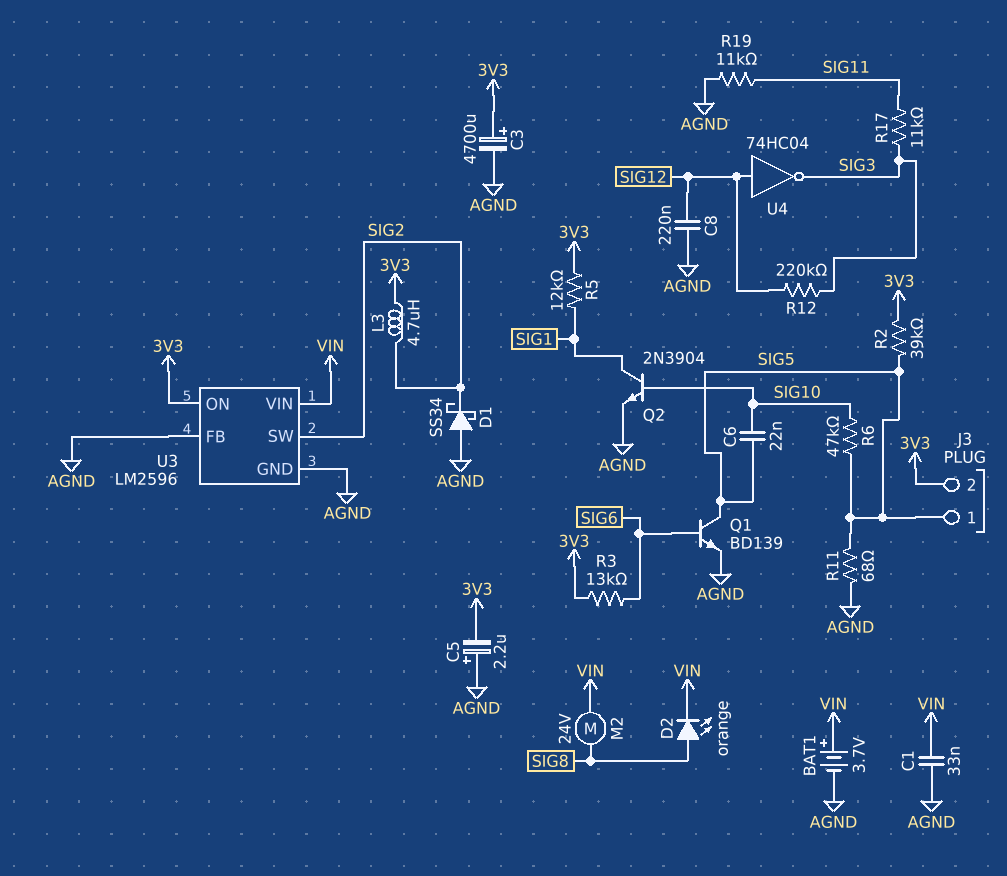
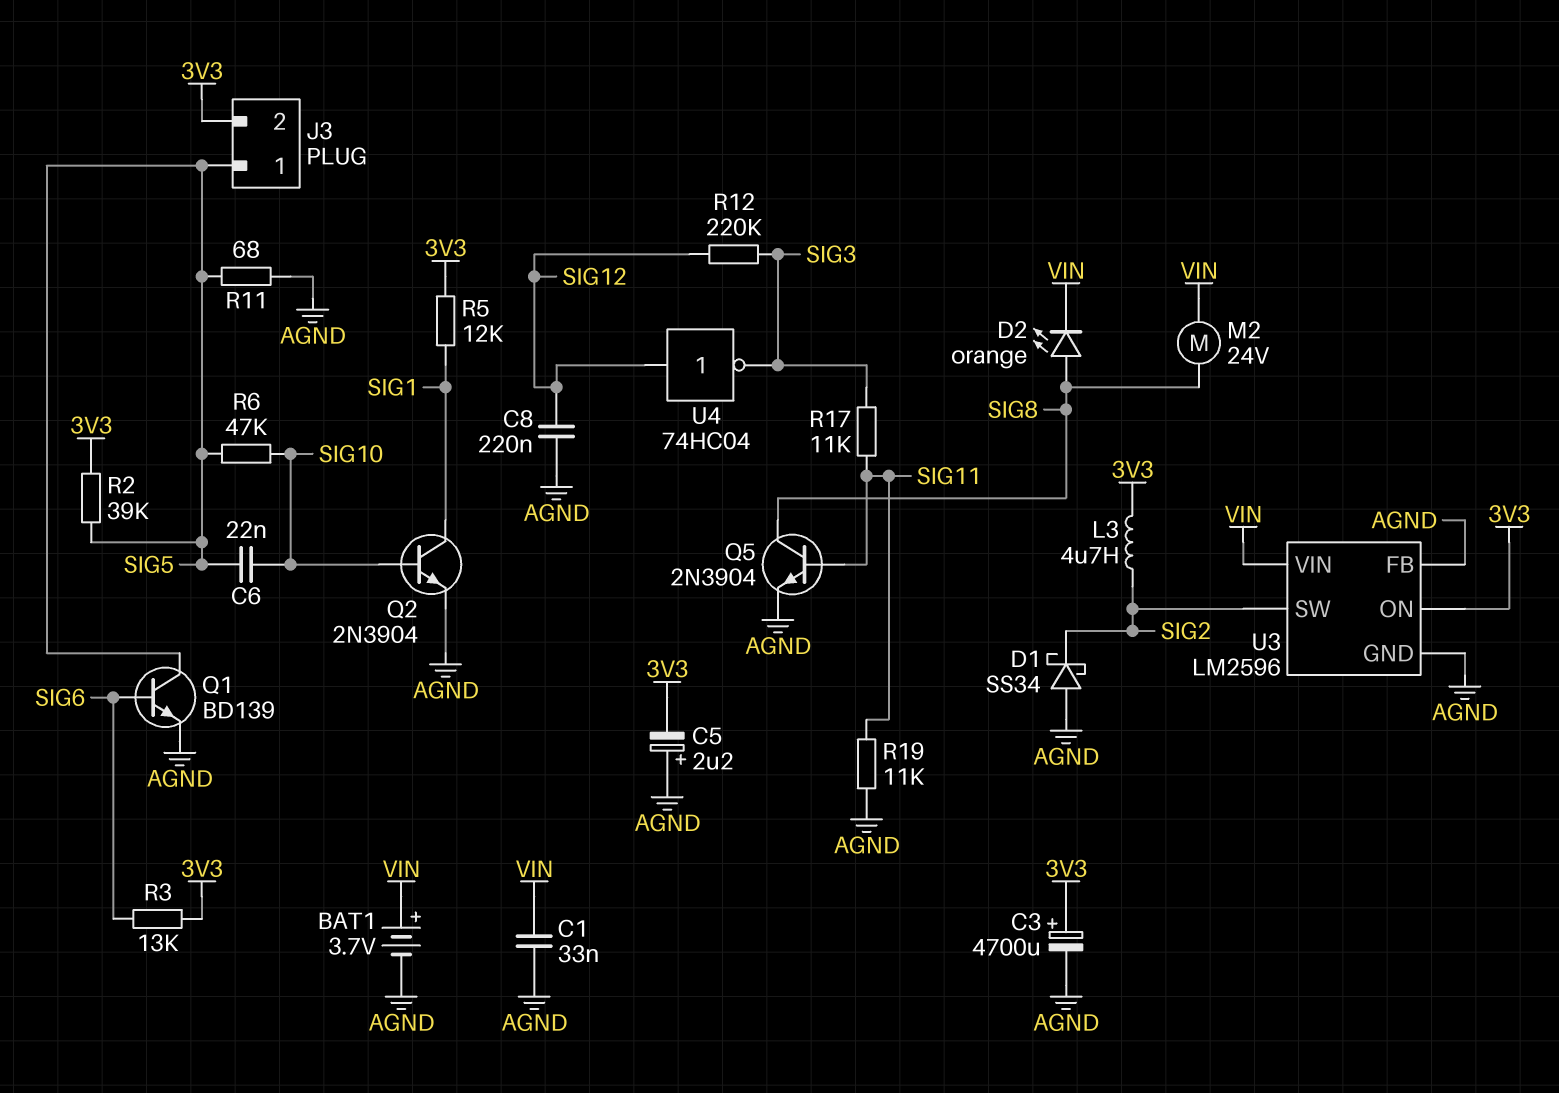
Q5: none -> NPN 2N3904 (B SIG11, C SIG8, E AGND)

